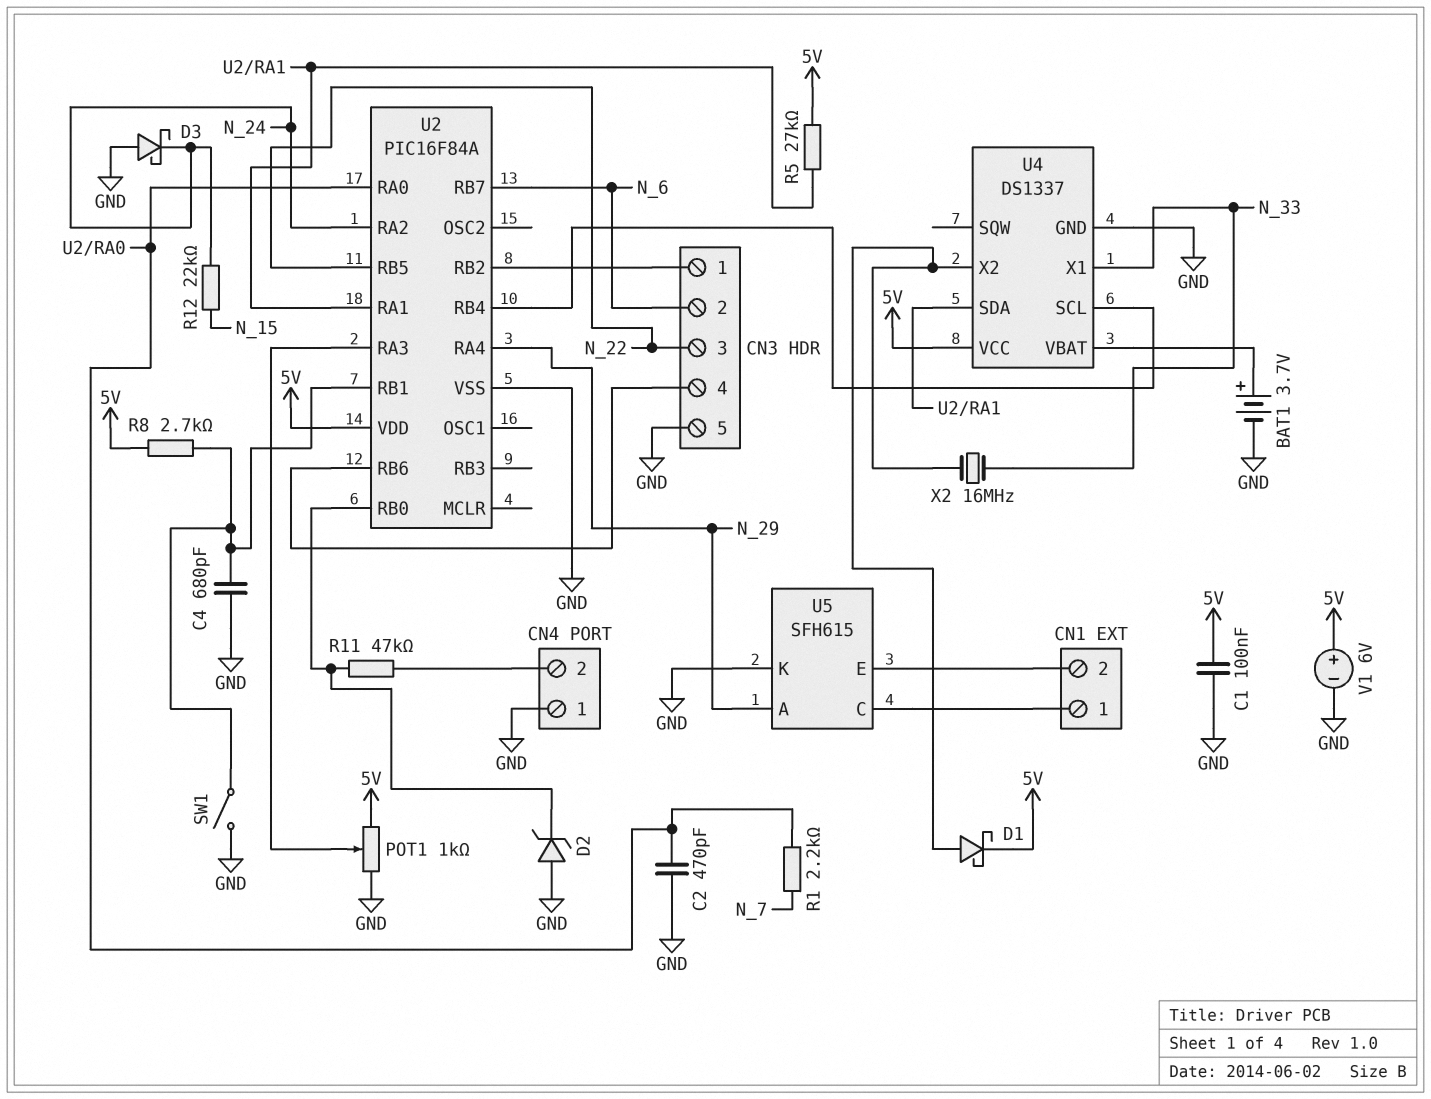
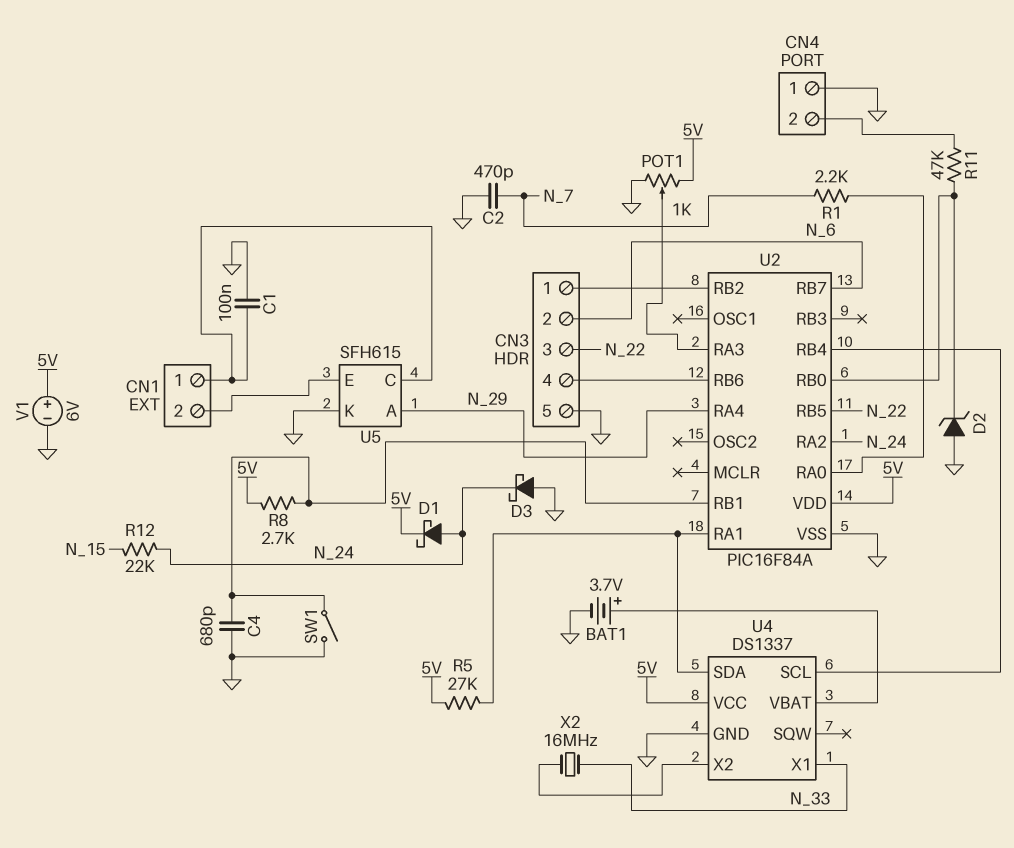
C1: 100nF (5V, GND) -> 100nF (CN1/1, GND)
C2: 470pF (GND, U2/RA0) -> 470pF (GND, N_7)
D1: schottky (A U4/X2, K 5V) -> schottky (A N_24, K 5V)

